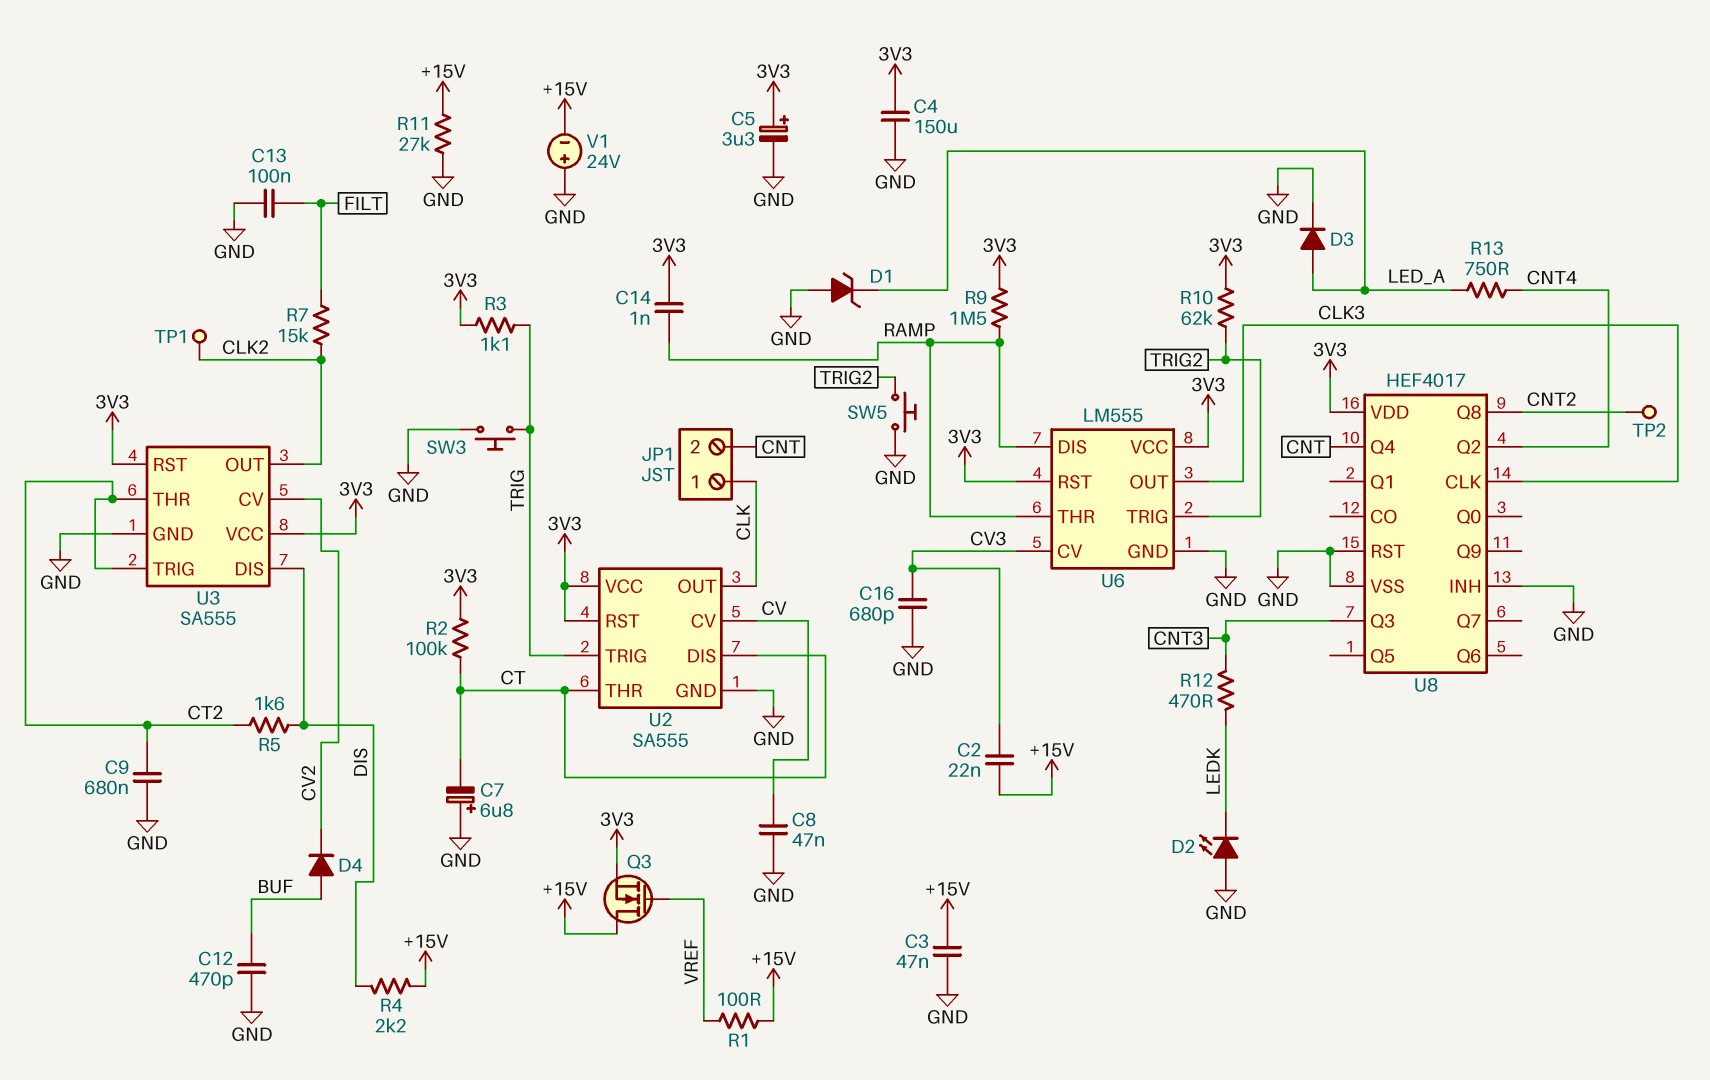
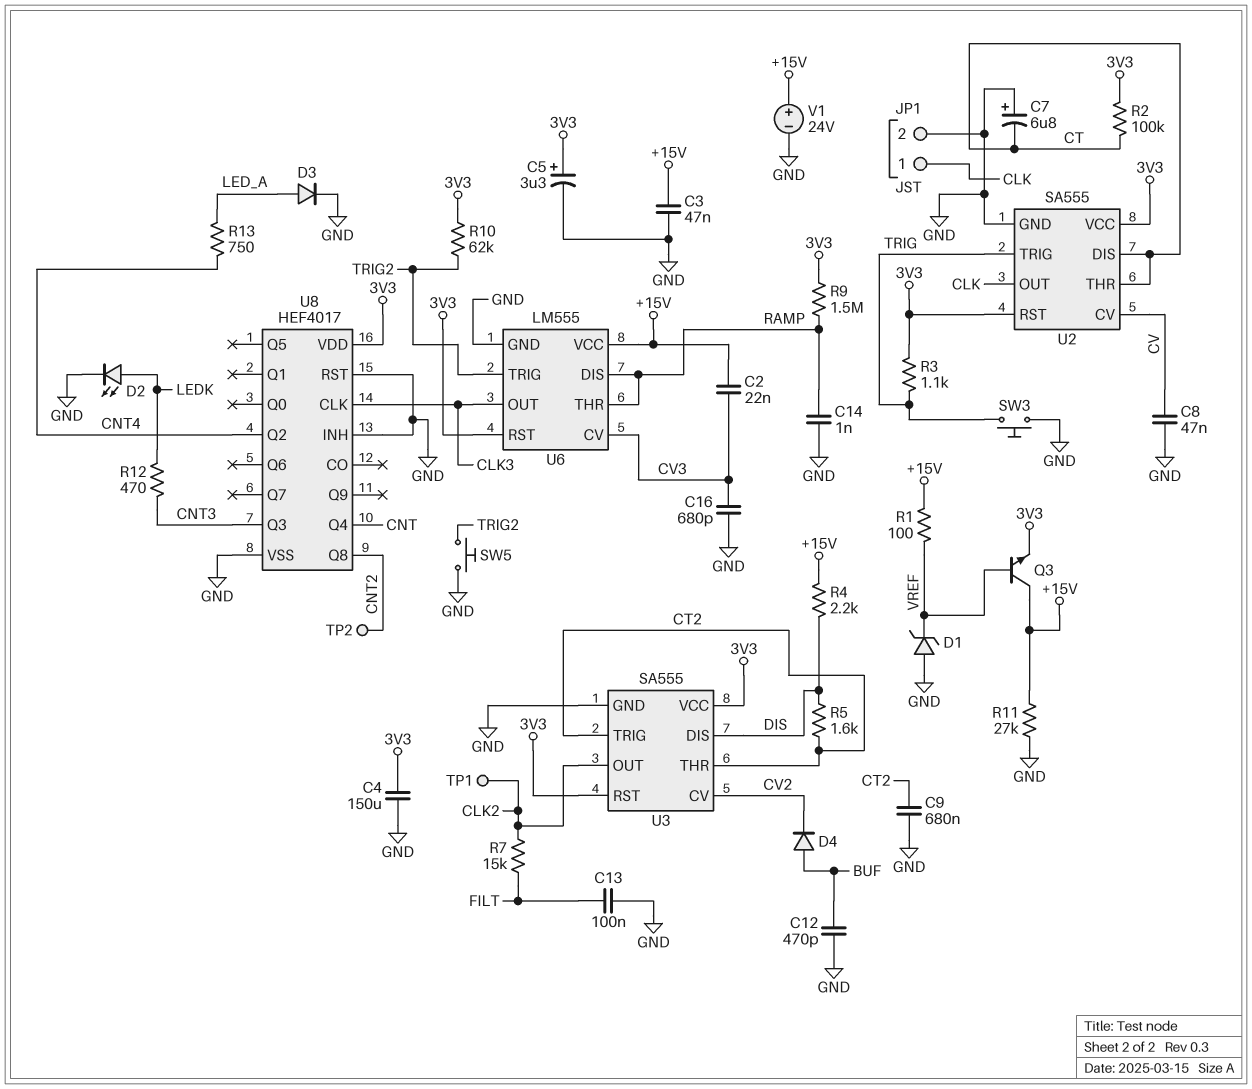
C14: 1nF (3V3, RAMP) -> 1nF (GND, RAMP)
D1: zener (A GND, K LED_A) -> zener (A GND, K VREF)
D2: LED (A GND, K LEDK) -> LED (A LEDK, K GND)
JP1 pin 2: CNT -> GND
Q3: NMOS (G VREF, D +15V, S 3V3) -> NPN (B VREF, C +15V, E 3V3)
U6 pin VCC: 3V3 -> +15V
V1: 24V (plus GND, minus +15V) -> 24V (plus +15V, minus GND)

